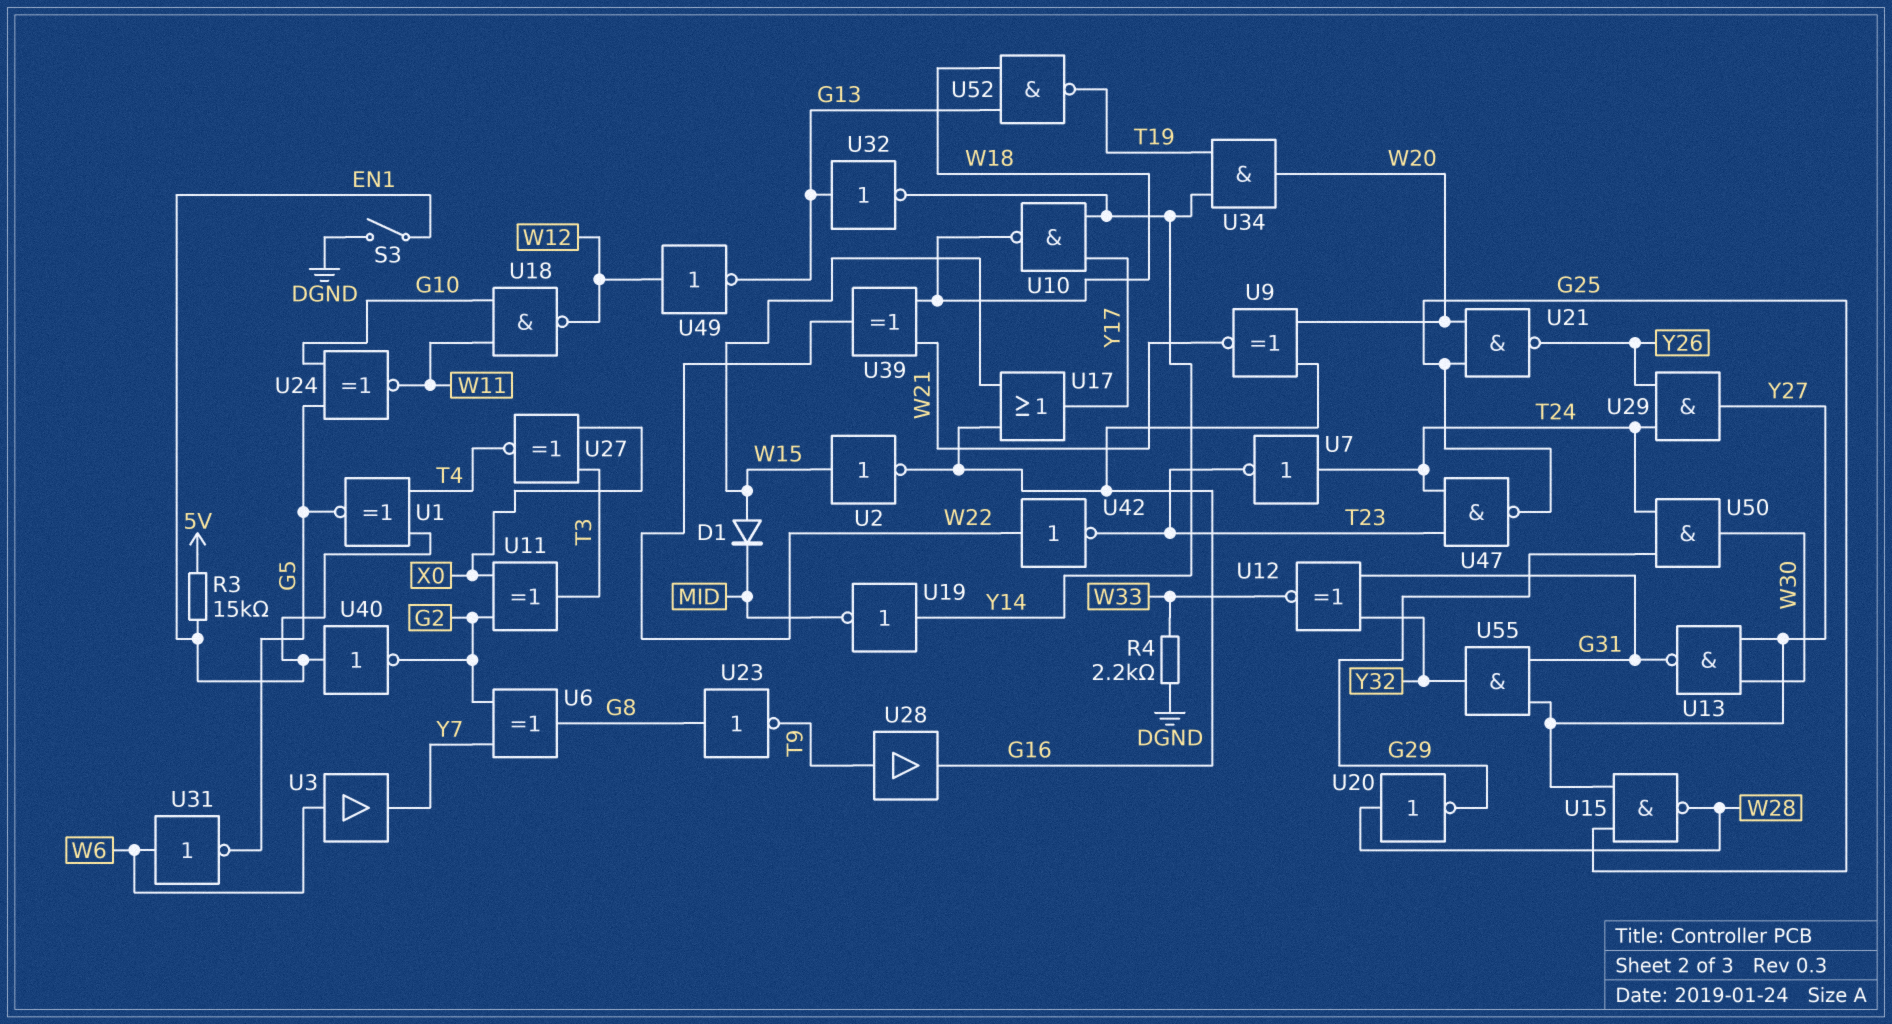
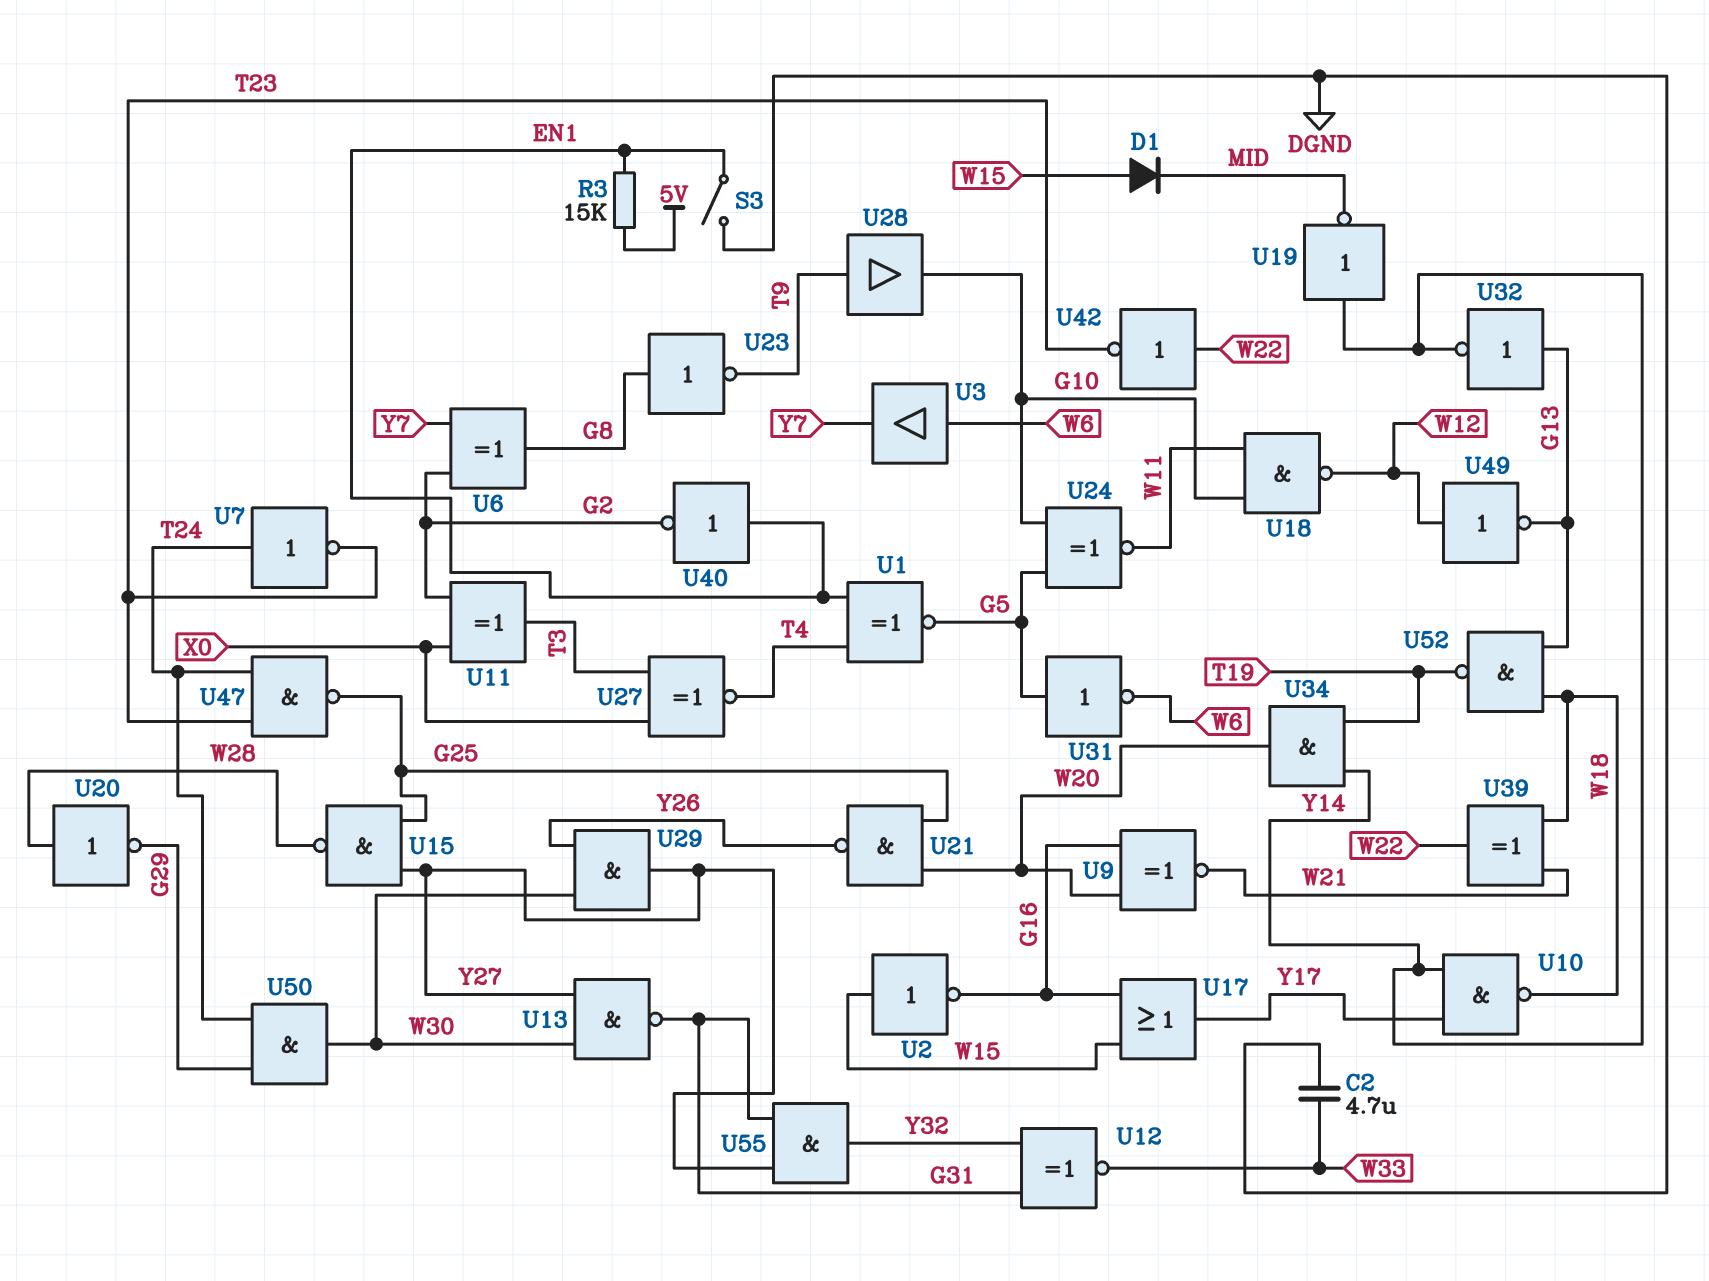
C2: none -> 4.7uF (DGND, W33)
R4: 2.2k (DGND, W33) -> none
U28: buffer (in T9, out G16) -> buffer (in T9, out G10)
U29: AND (in T24, in Y26, out Y27) -> AND (in W30, in Y26, out Y27)
U31: NOT (in W6, out G5) -> NOT (in G5, out W6)

